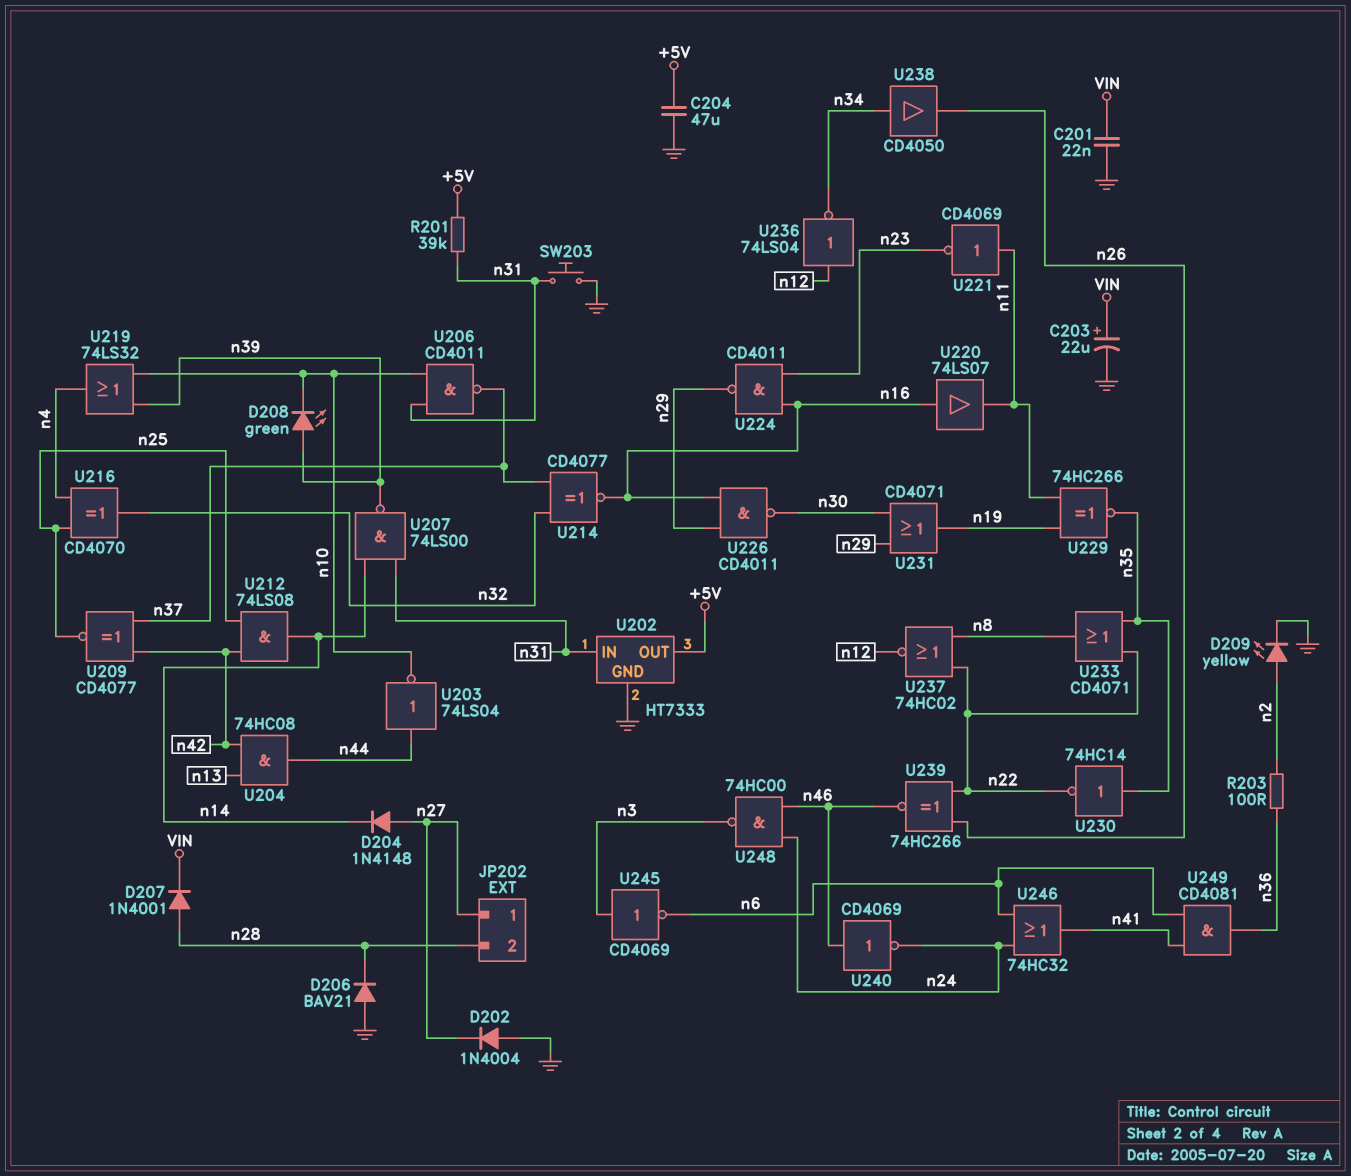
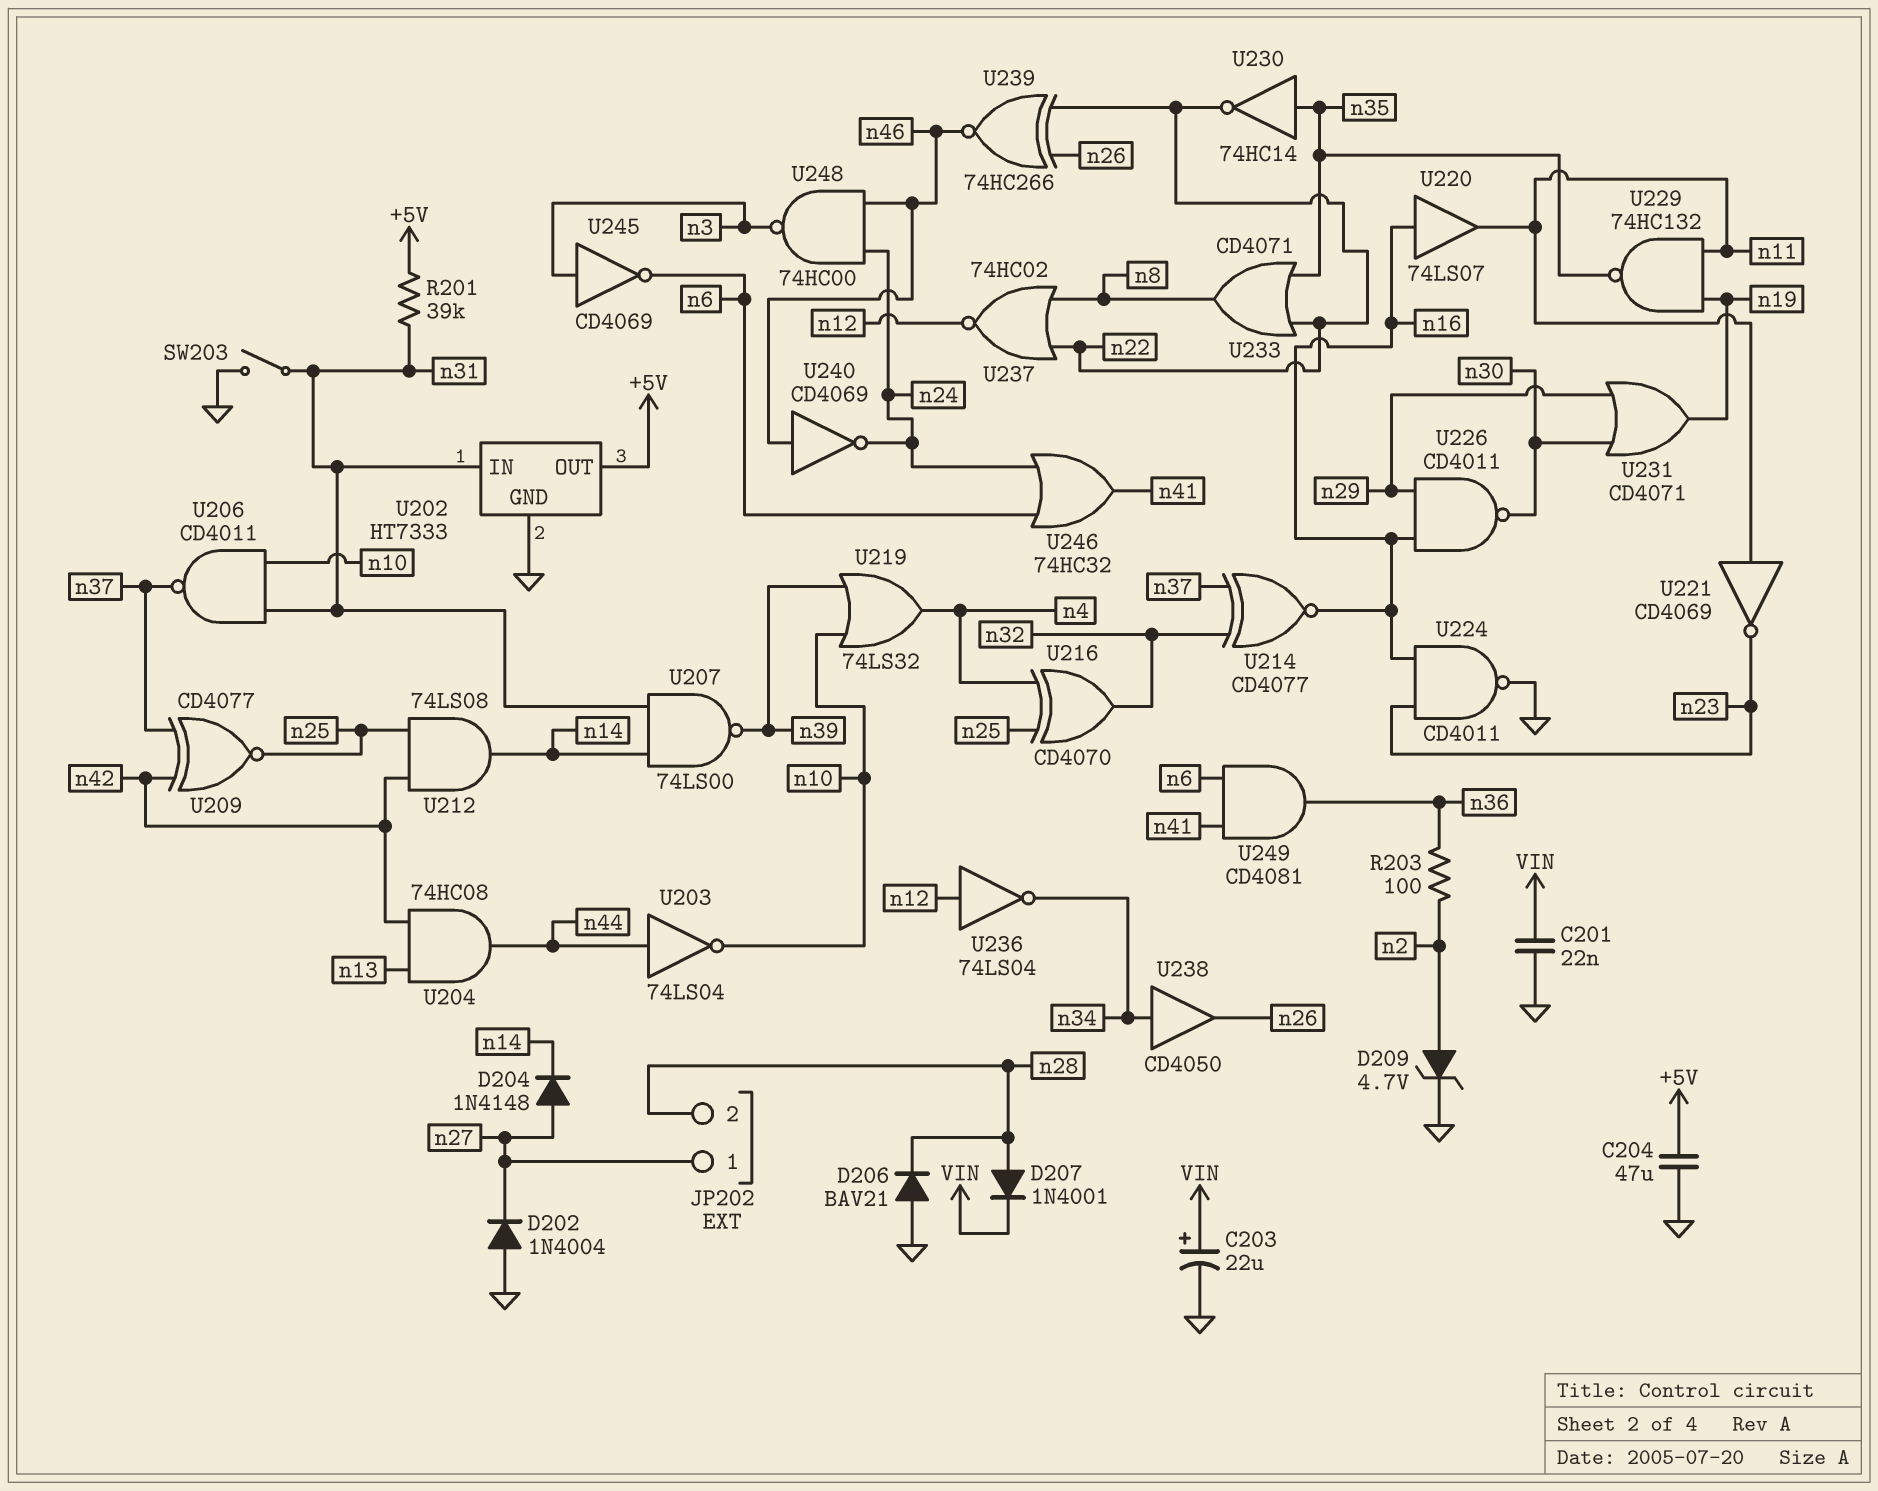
D208: LED green (A n39, K n10) -> none
D209: LED yellow (A n2, K GND) -> zener 4.7V (A n2, K GND)
SW203: button (GND, n31) -> switch (GND, n31)
U224: NAND CD4011 (in n16, in n23, out n29) -> NAND CD4011 (in n16, in n23, out GND)
U229: XNOR 74HC266 (in n11, in n19, out n35) -> NAND 74HC132 (in n11, in n19, out n35)

